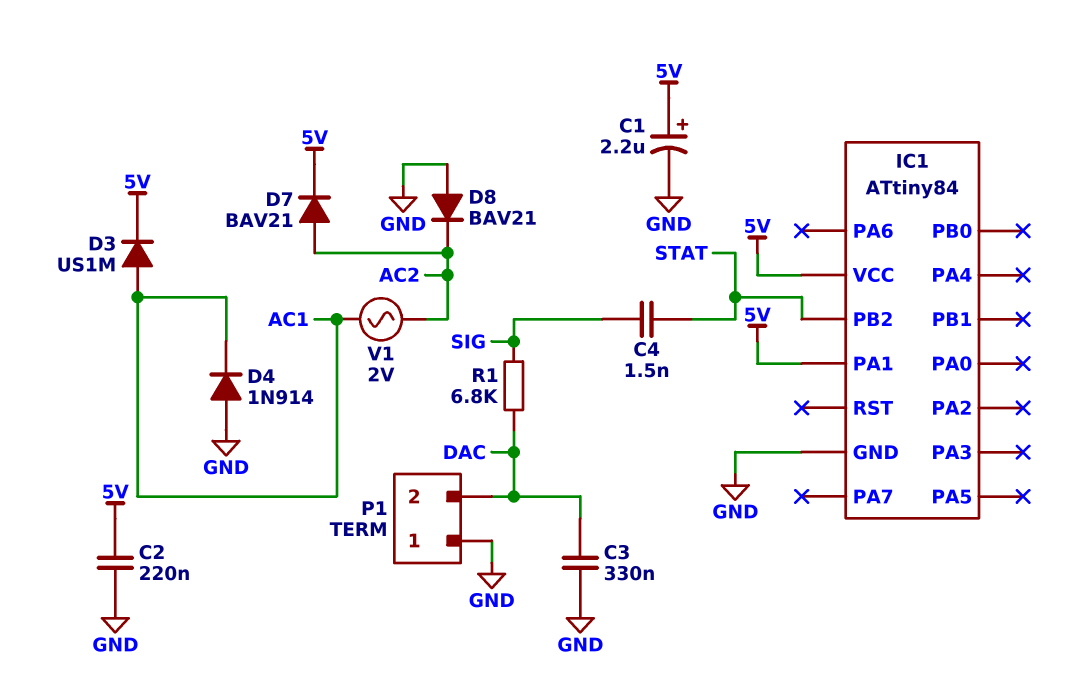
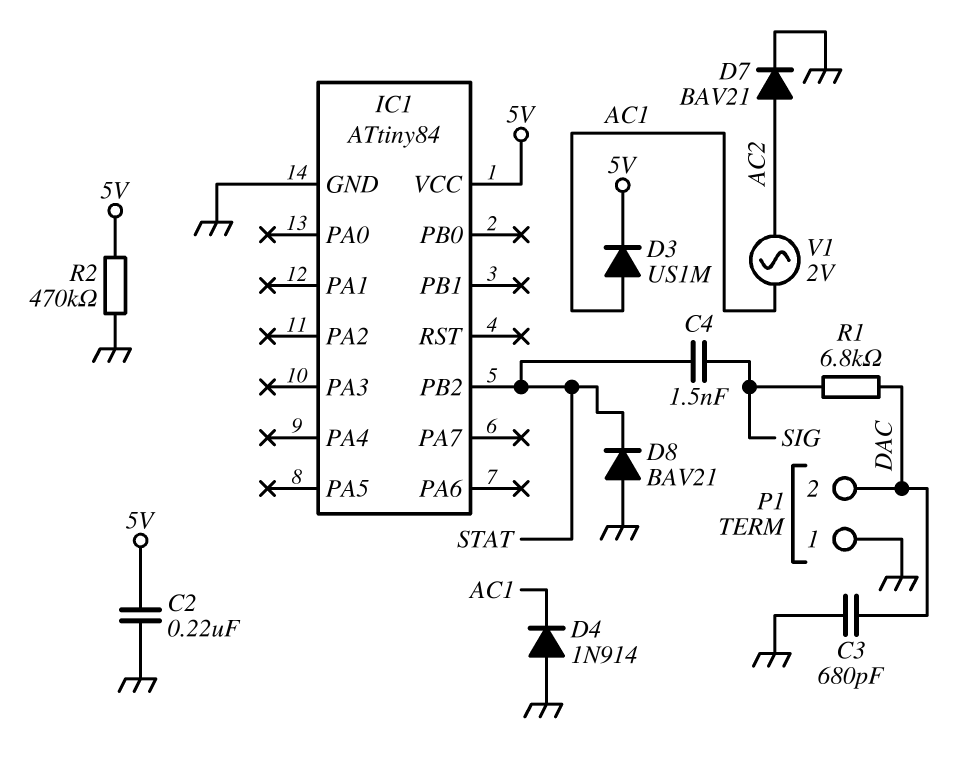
C1: 2.2uF (plus 5V, minus GND) -> none
C3: 330nF (DAC, GND) -> 680pF (DAC, GND)
D7: diode BAV21 (A AC2, K 5V) -> diode BAV21 (A AC2, K GND)
D8: diode BAV21 (A GND, K AC2) -> diode BAV21 (A GND, K STAT)
IC1 pin PA1: 5V -> none
R2: none -> 470k (5V, GND)

